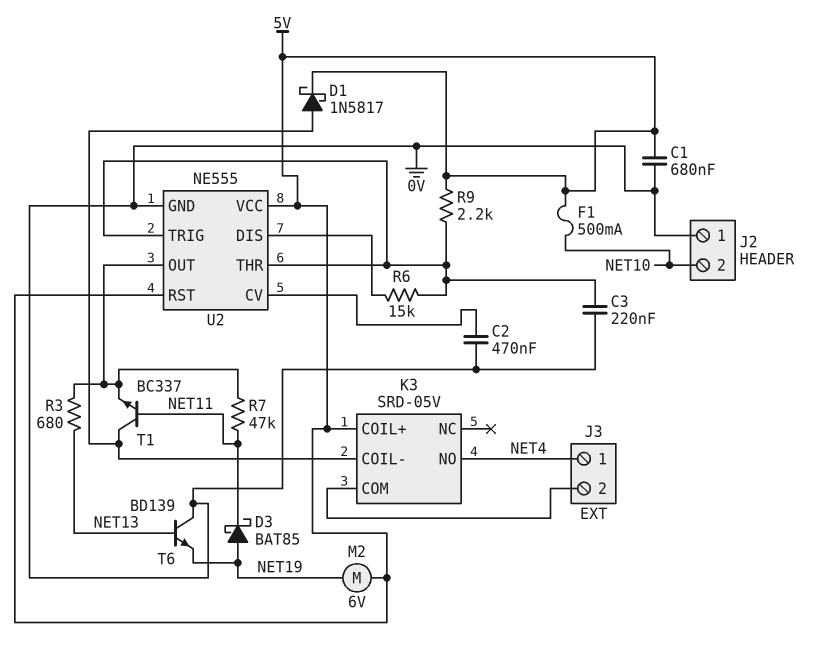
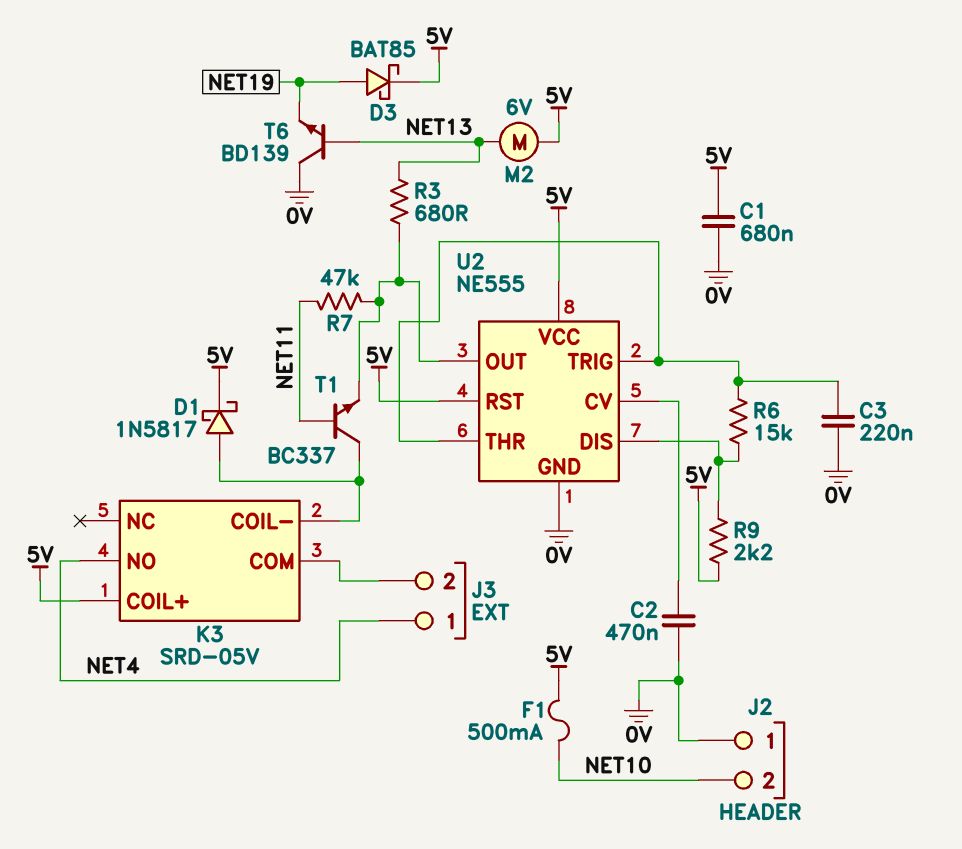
D3: schottky BAT85 (A NET19, K NET11) -> schottky BAT85 (A NET19, K 5V)
M2: motor 6V (5V, NET19) -> motor 6V (5V, NET13)
R9: 2.2k (5V, U2/THR) -> 2.2k (5V, U2/DIS)

